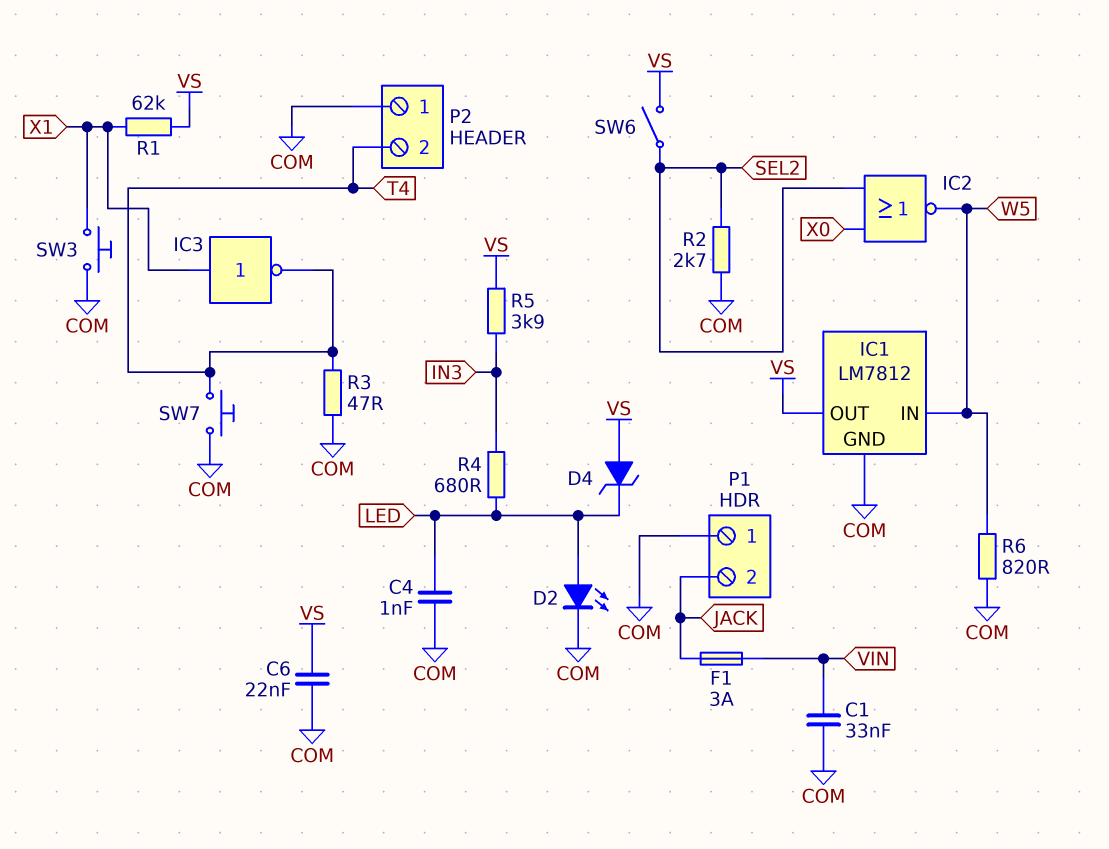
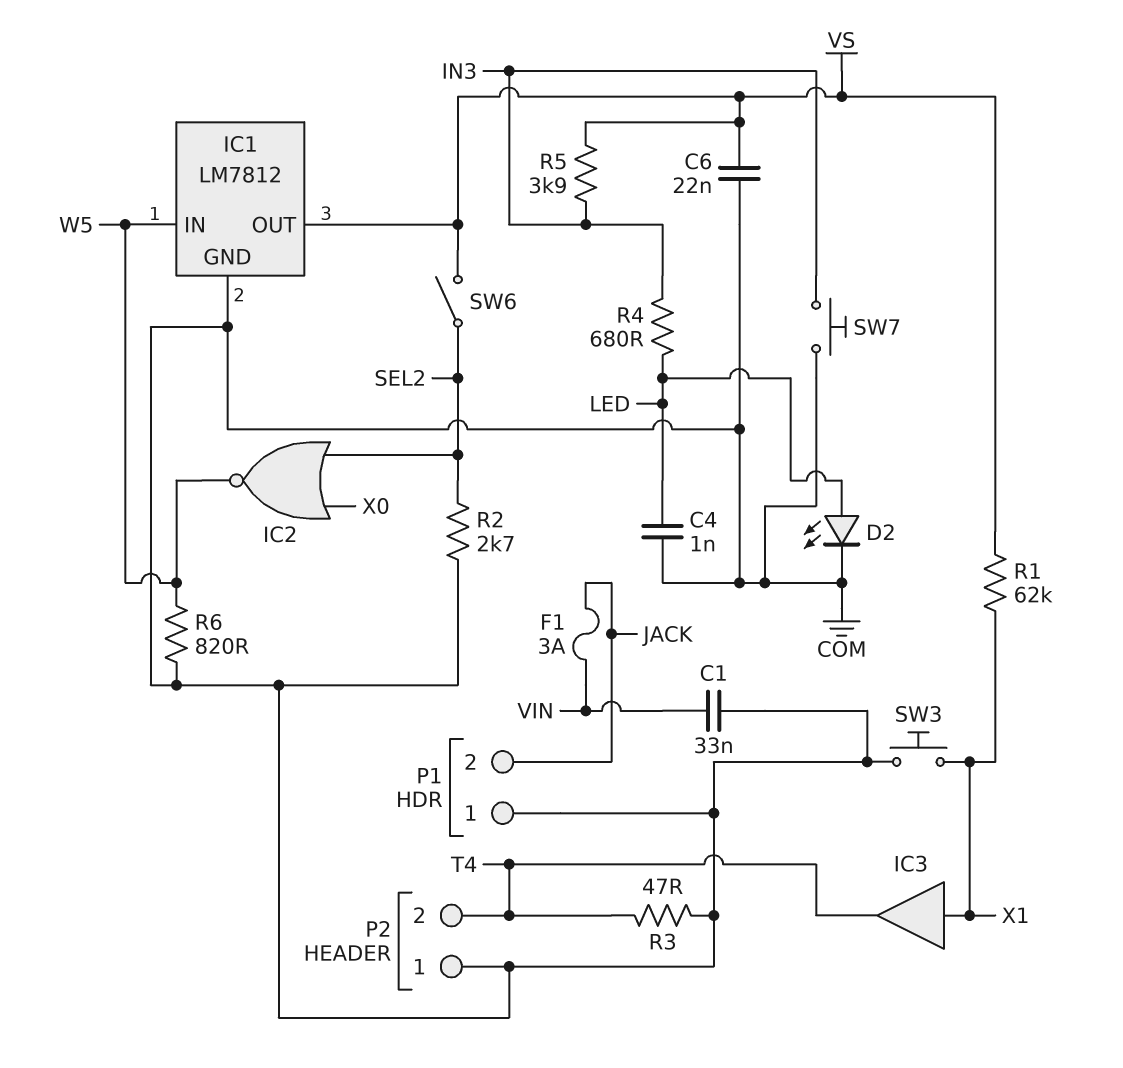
D4: zener (A VS, K LED) -> none
IC3: NOT (in X1, out T4) -> buffer (in X1, out T4)
SW7: button (COM, T4) -> button (COM, IN3)

